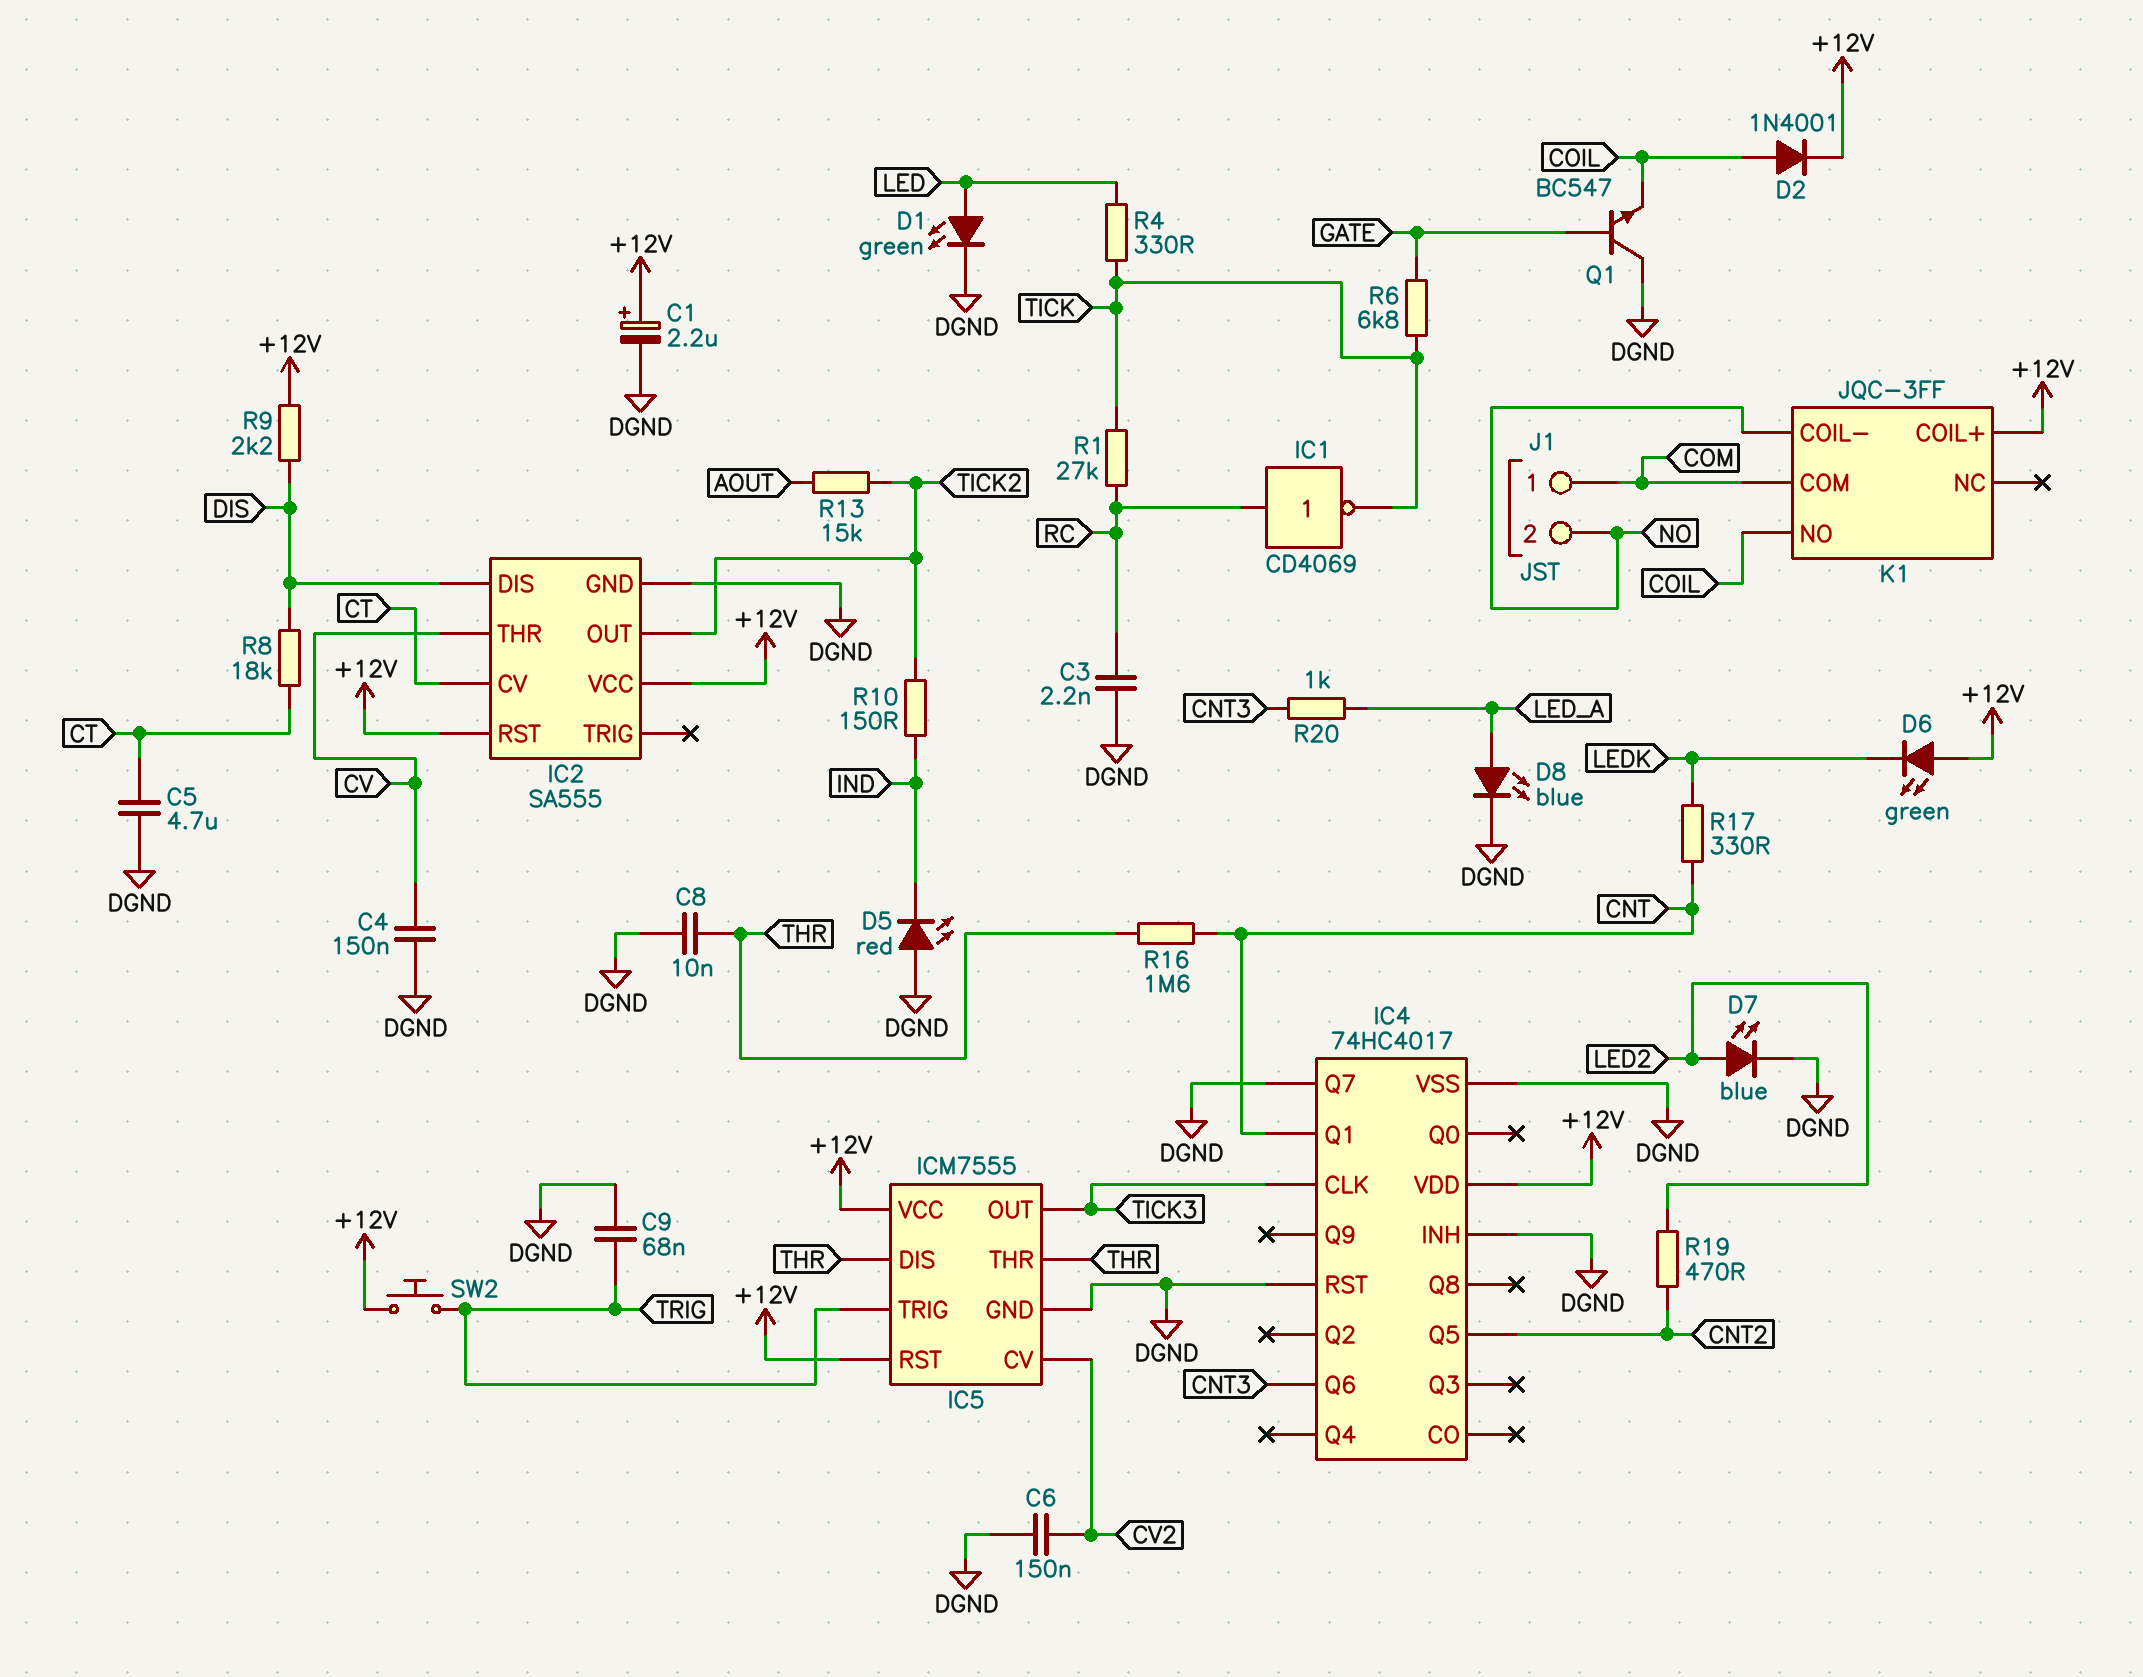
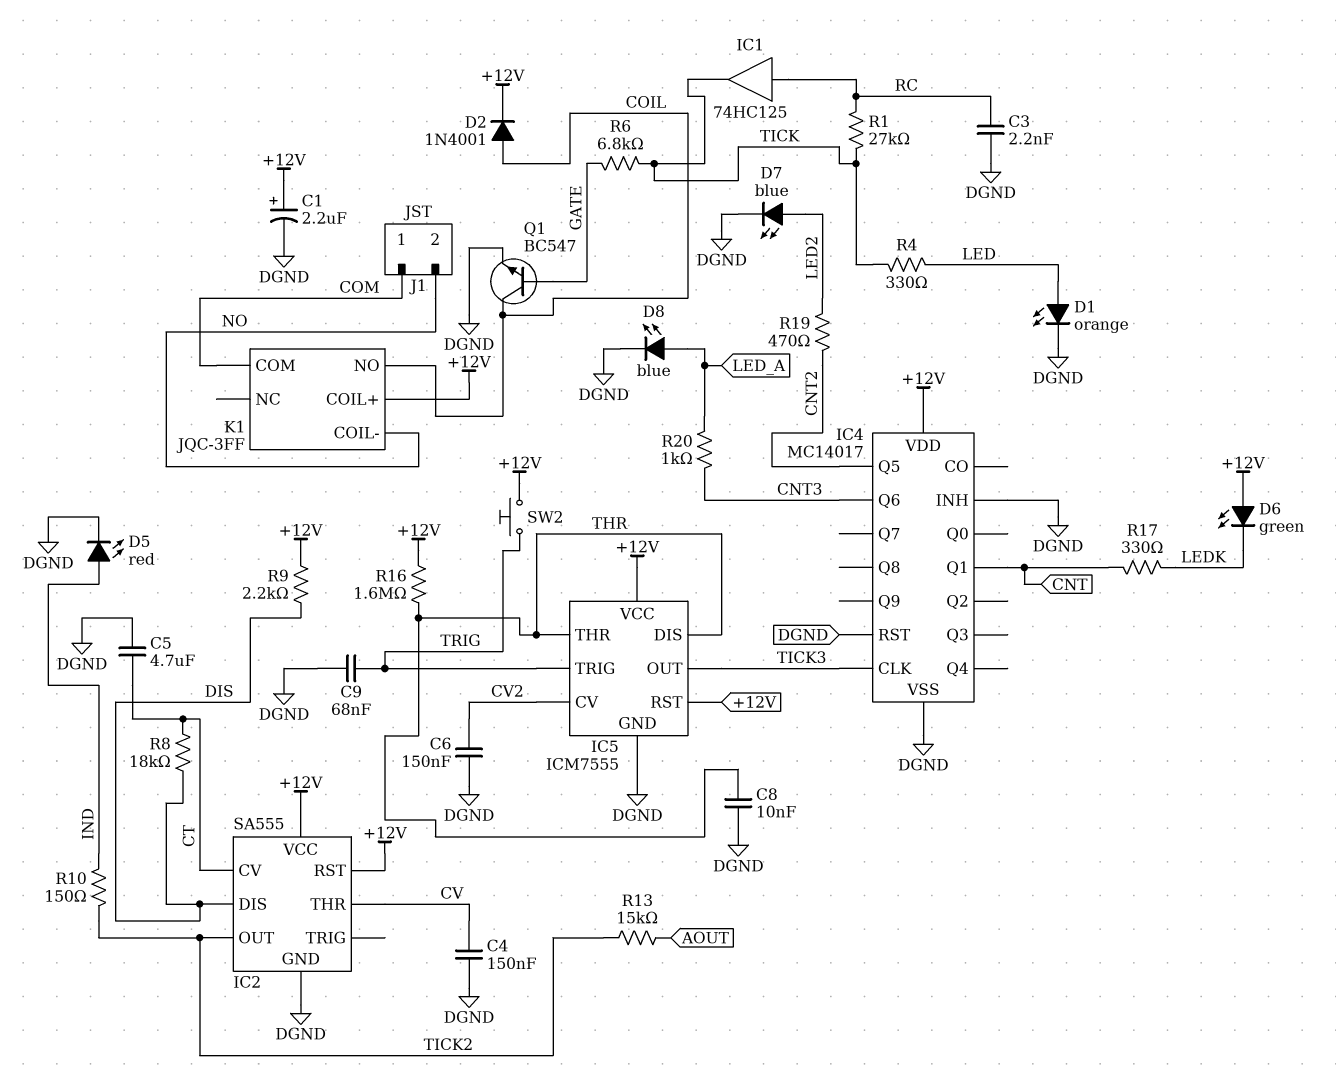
D1: LED green (A LED, K DGND) -> LED orange (A LED, K DGND)
D5: LED red (A DGND, K IND) -> LED red (A IND, K DGND)
IC1: NOT CD4069 (in RC, out TICK) -> buffer 74HC125 (in RC, out TICK)
IC4: 74HC4017 -> MC14017
IC4 pin Q7: DGND -> none
Q1: NPN BC547 (B GATE, C DGND, E COIL) -> NPN BC547 (B GATE, C COIL, E DGND)
R16: 1.6M (CNT, THR) -> 1.6M (+12V, THR)

